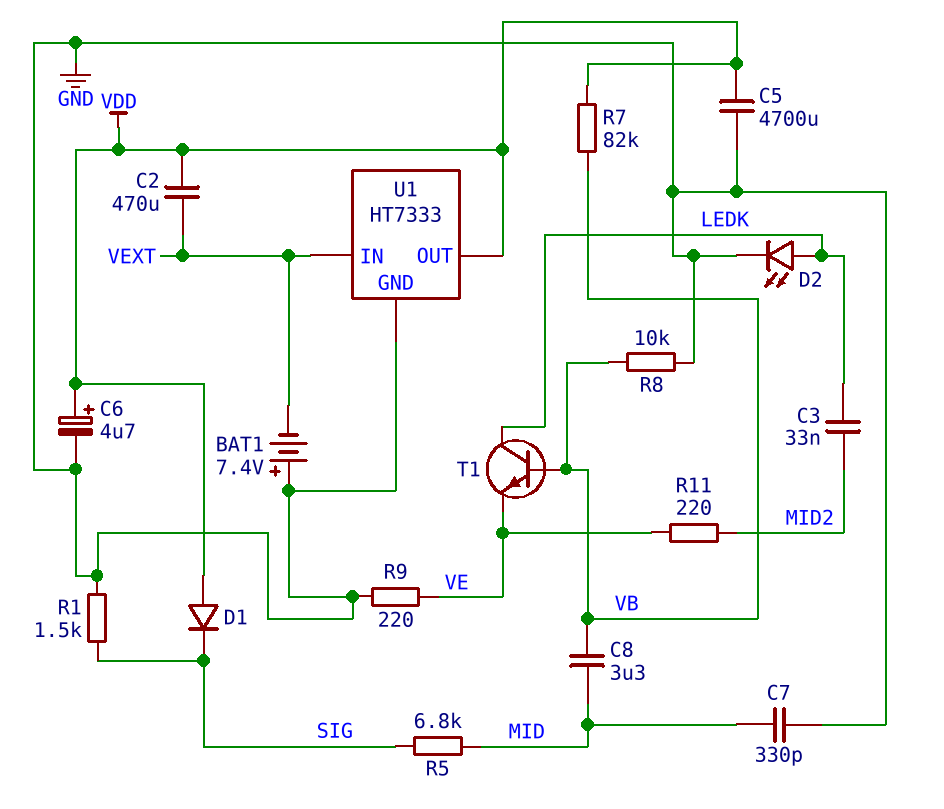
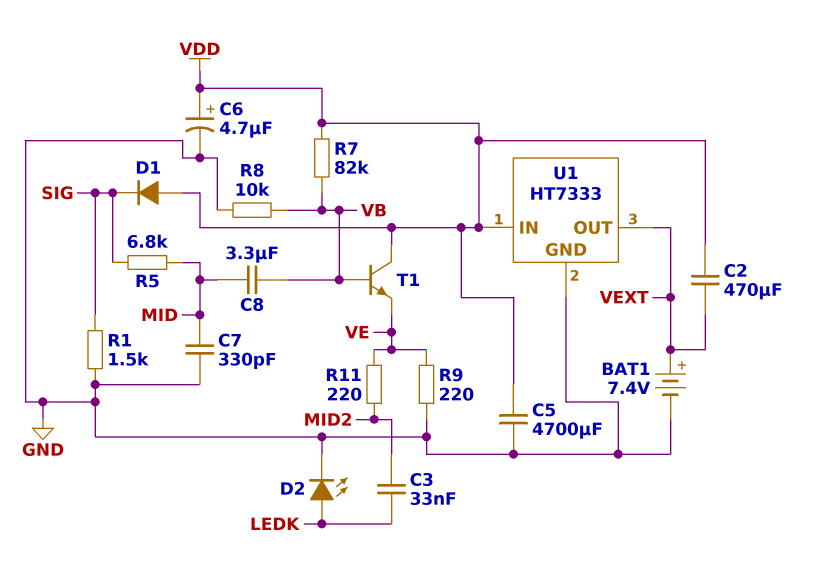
BAT1: 7.4V (plus GND, minus VEXT) -> 7.4V (plus VEXT, minus GND)
T1: NPN (B VB, C LEDK, E VE) -> NPN (B VB, C VDD, E VE)
U1 pin IN: VEXT -> VDD
U1 pin OUT: VDD -> VEXT

